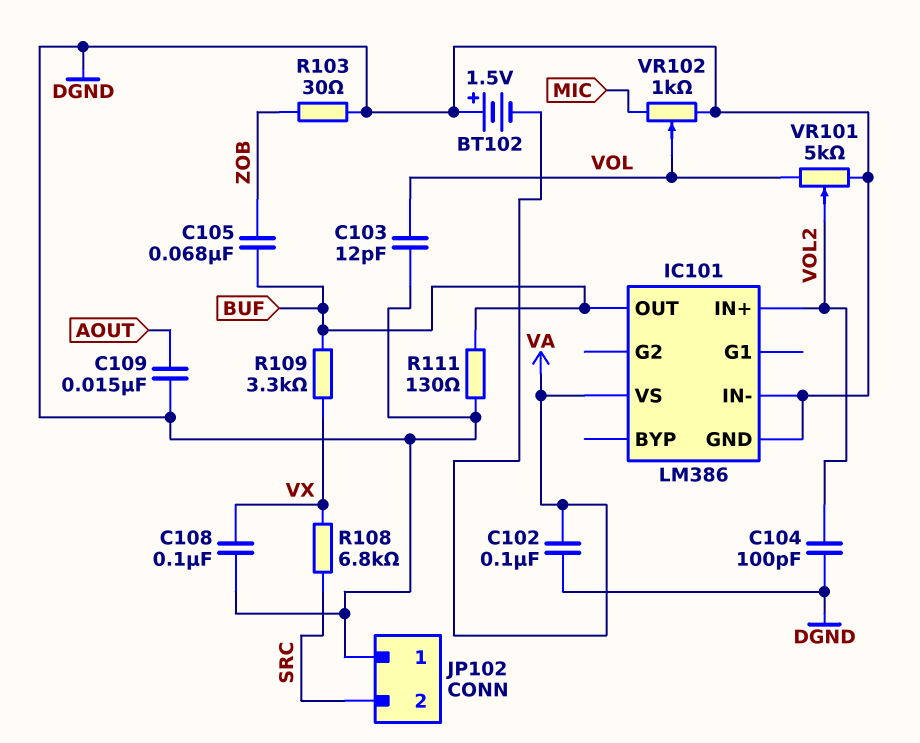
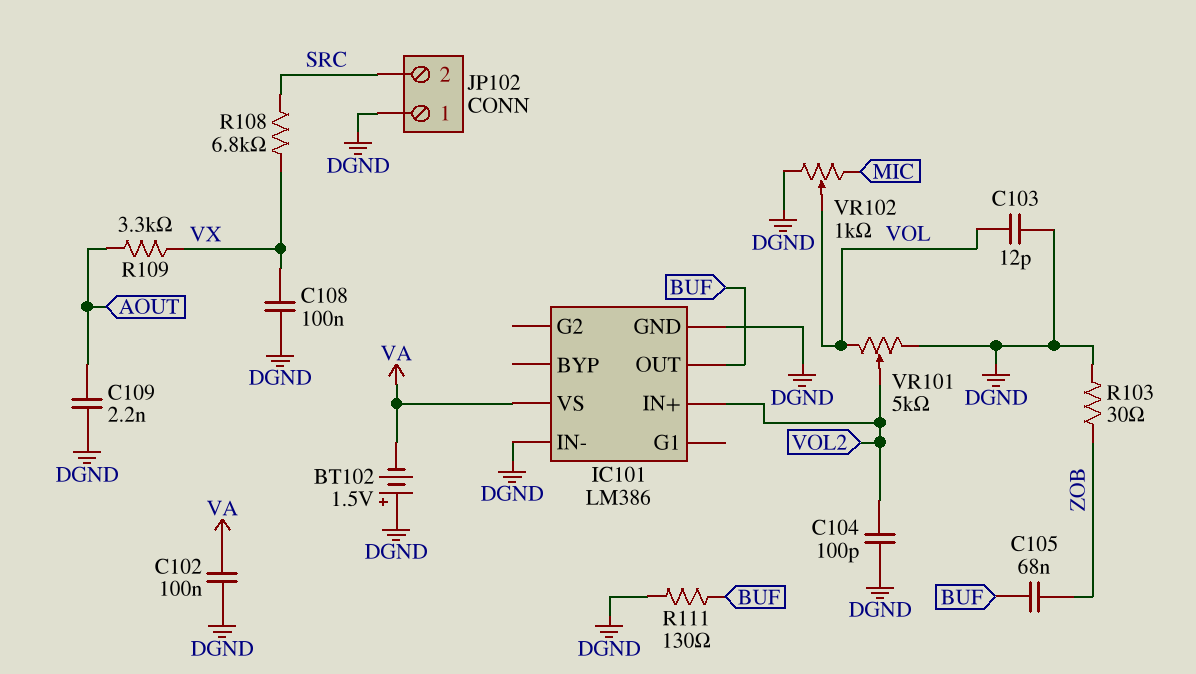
C109: 15nF (AOUT, DGND) -> 2.2nF (AOUT, DGND)
R109: 3.3k (BUF, VX) -> 3.3k (AOUT, VX)

